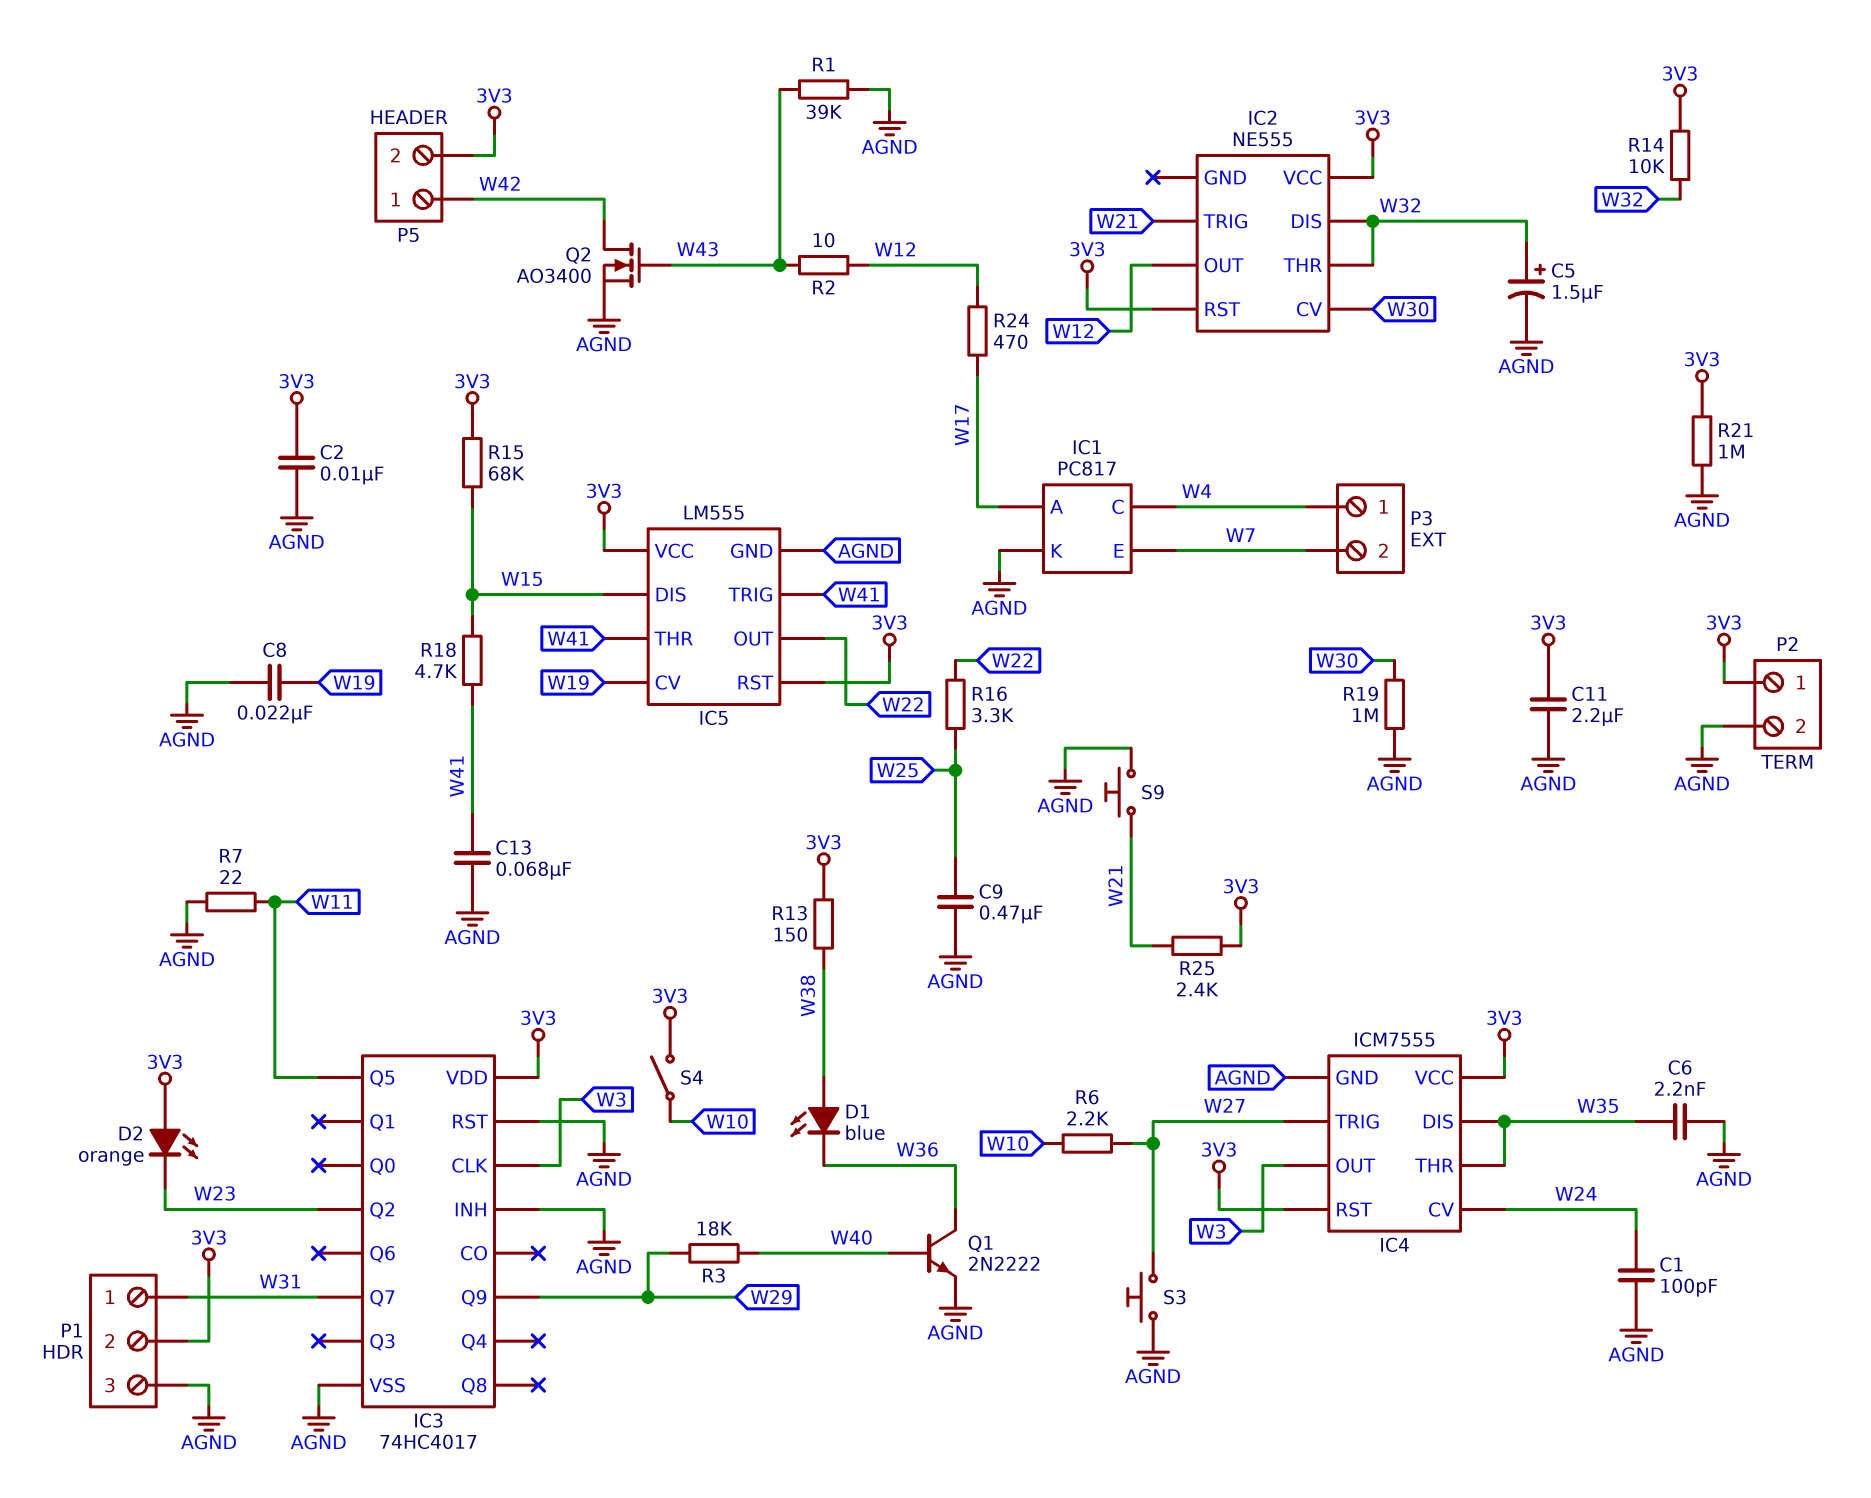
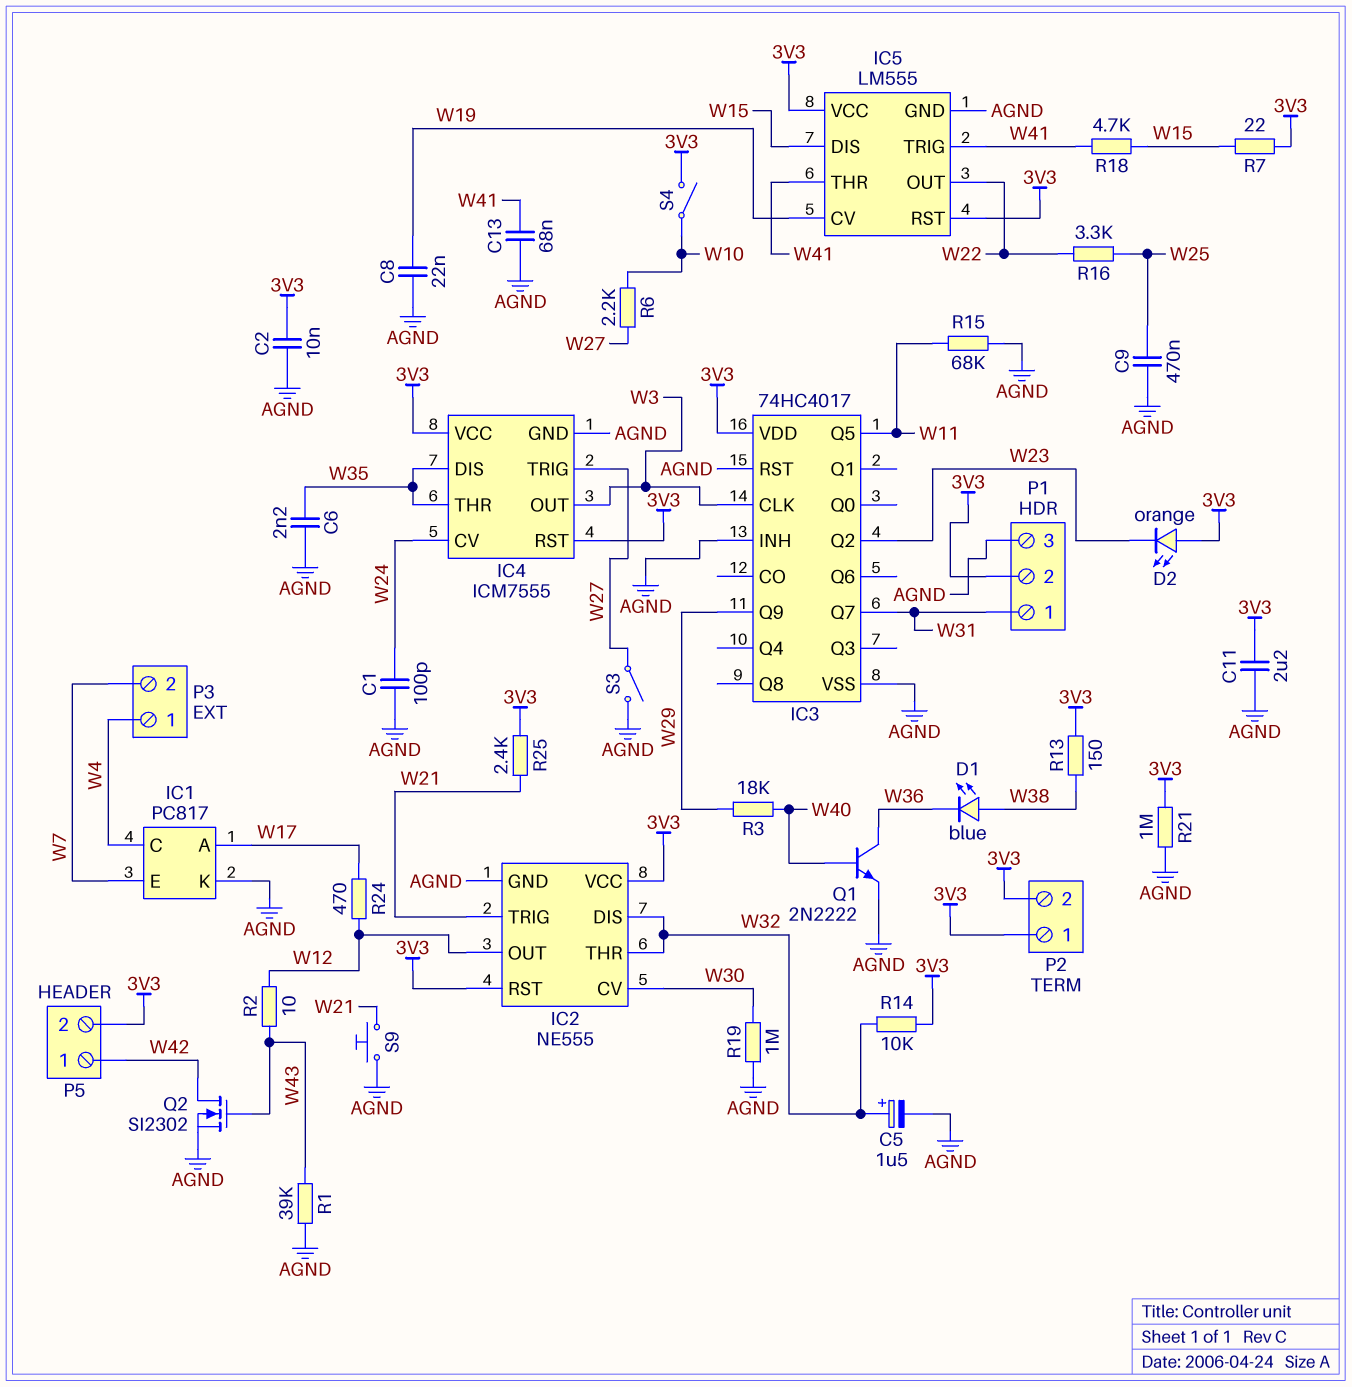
IC2 pin GND: none -> AGND
P2 pin 2: AGND -> 3V3
Q2: NMOS AO3400 (G W43, D W42, S AGND) -> NMOS SI2302 (G W43, D W42, S AGND)
R7: 22 (AGND, W11) -> 22 (3V3, W15)
R15: 68k (3V3, W15) -> 68k (AGND, W11)
S3: button (AGND, W27) -> switch (AGND, W27)

